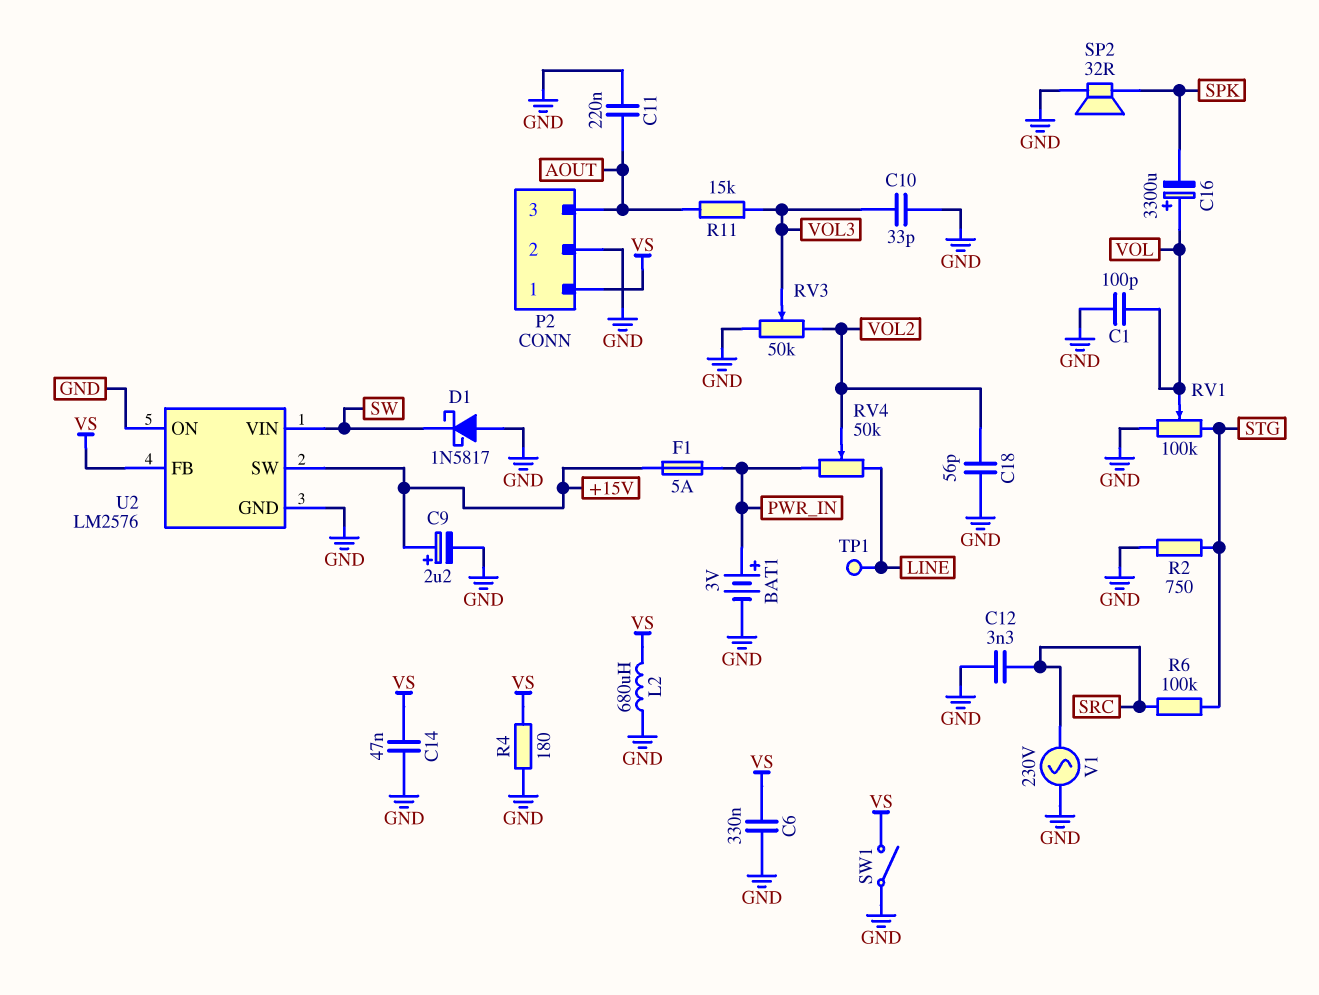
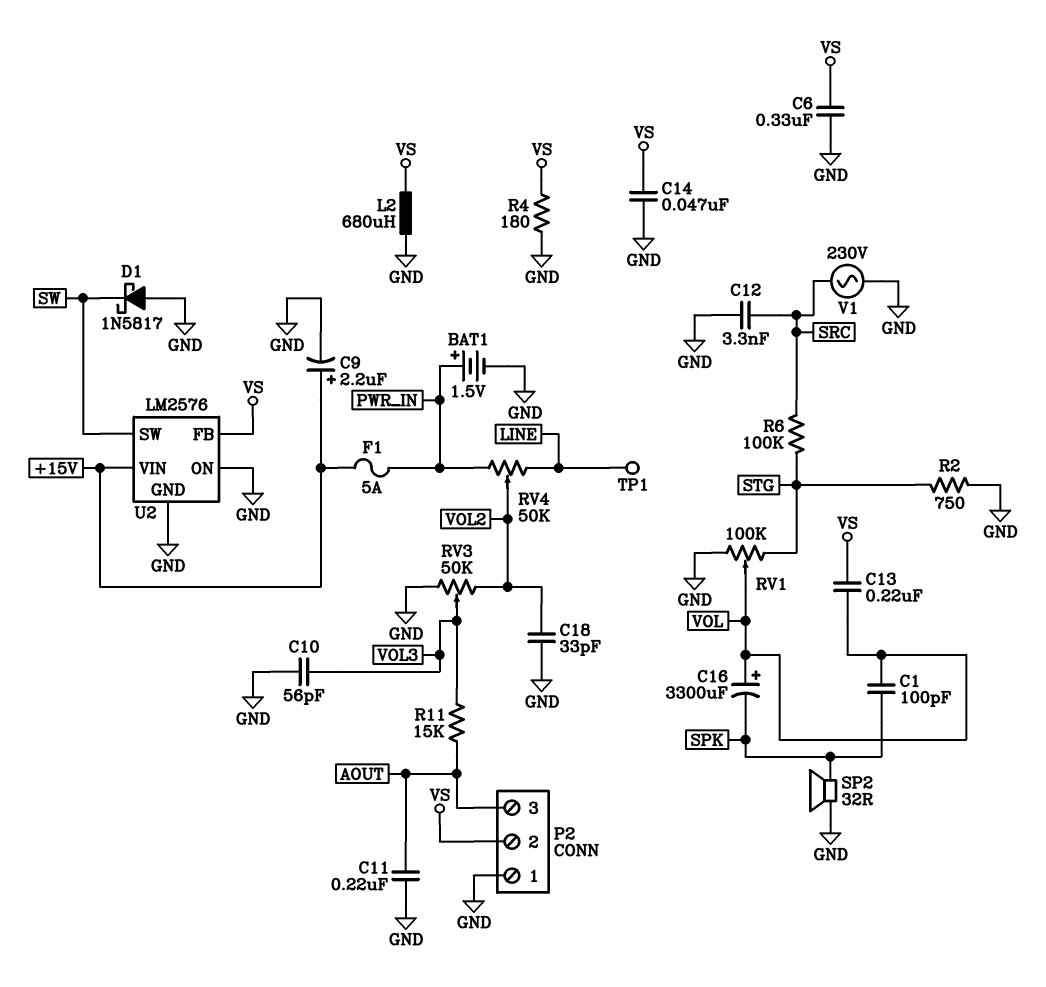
BAT1: 3V (plus PWR_IN, minus GND) -> 1.5V (plus PWR_IN, minus GND)
C1: 100pF (GND, VOL) -> 100pF (SPK, VOL)
C10: 33pF (GND, VOL3) -> 56pF (GND, VOL3)
C13: none -> 220nF (VOL, VS)
C18: 56pF (GND, VOL2) -> 33pF (GND, VOL2)
P2 pin 1: VS -> GND
P2 pin 2: GND -> VS
SW1: switch (GND, VS) -> none
U2 pin SW: +15V -> SW
U2 pin VIN: SW -> +15V

